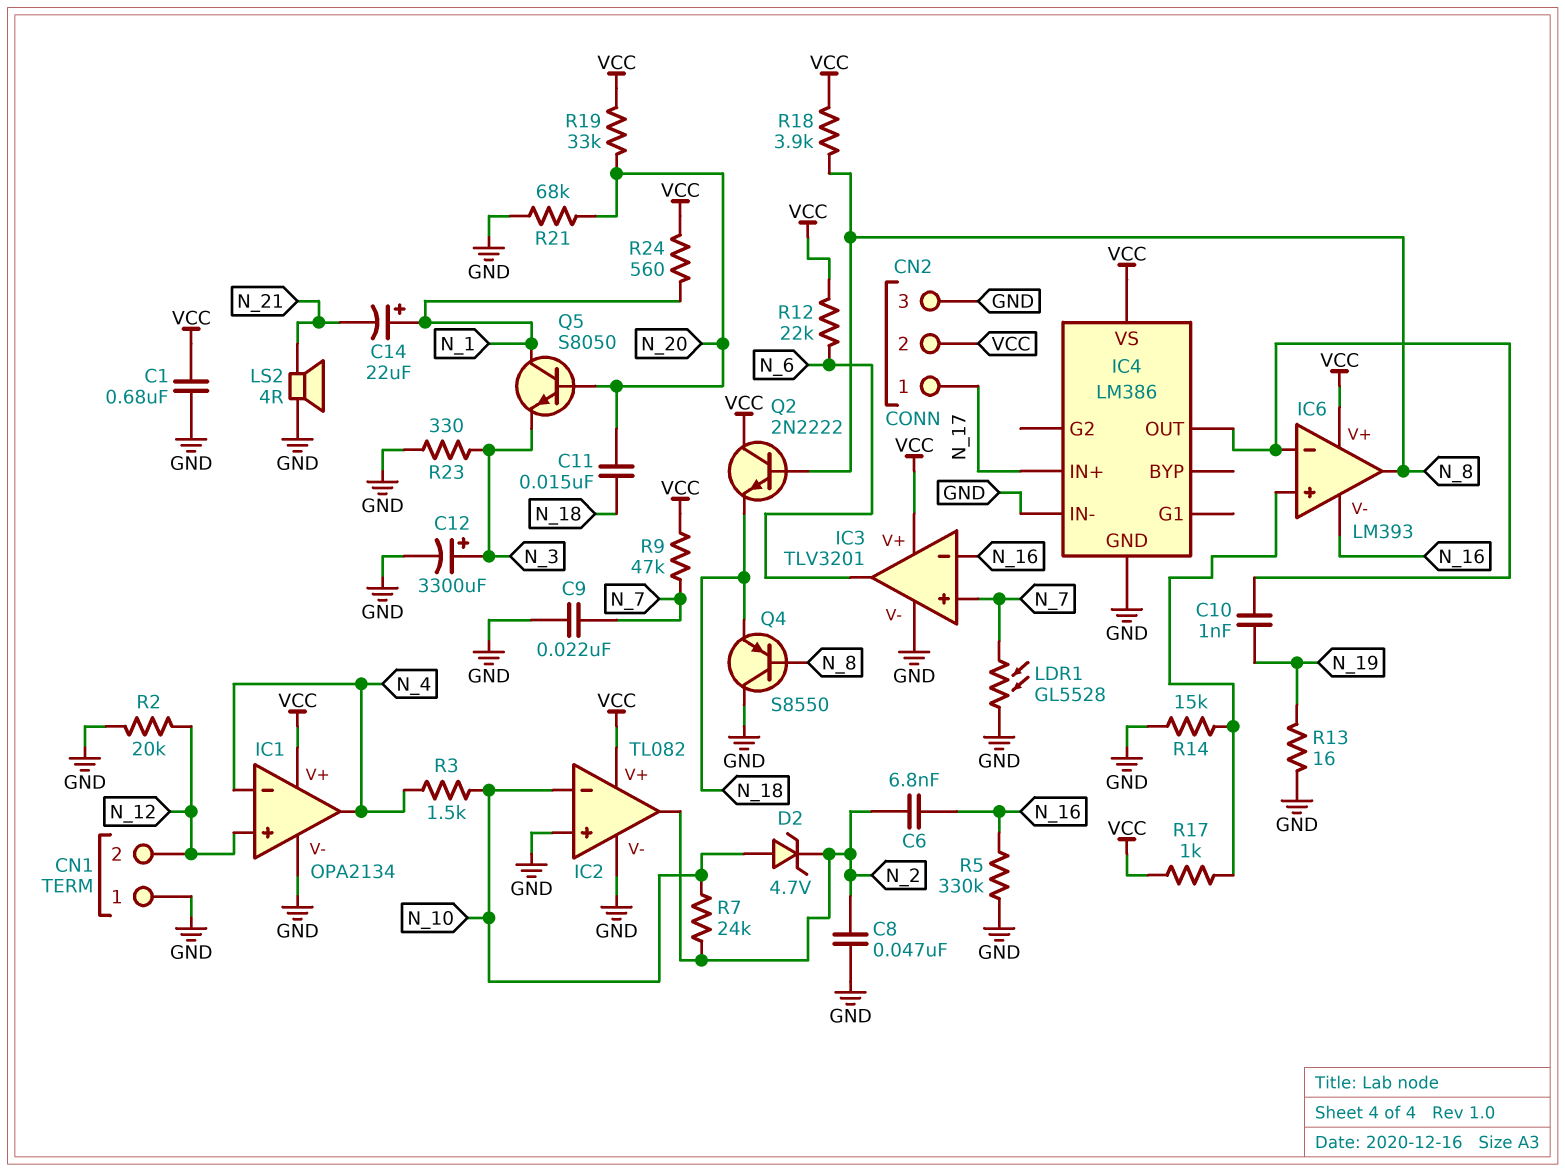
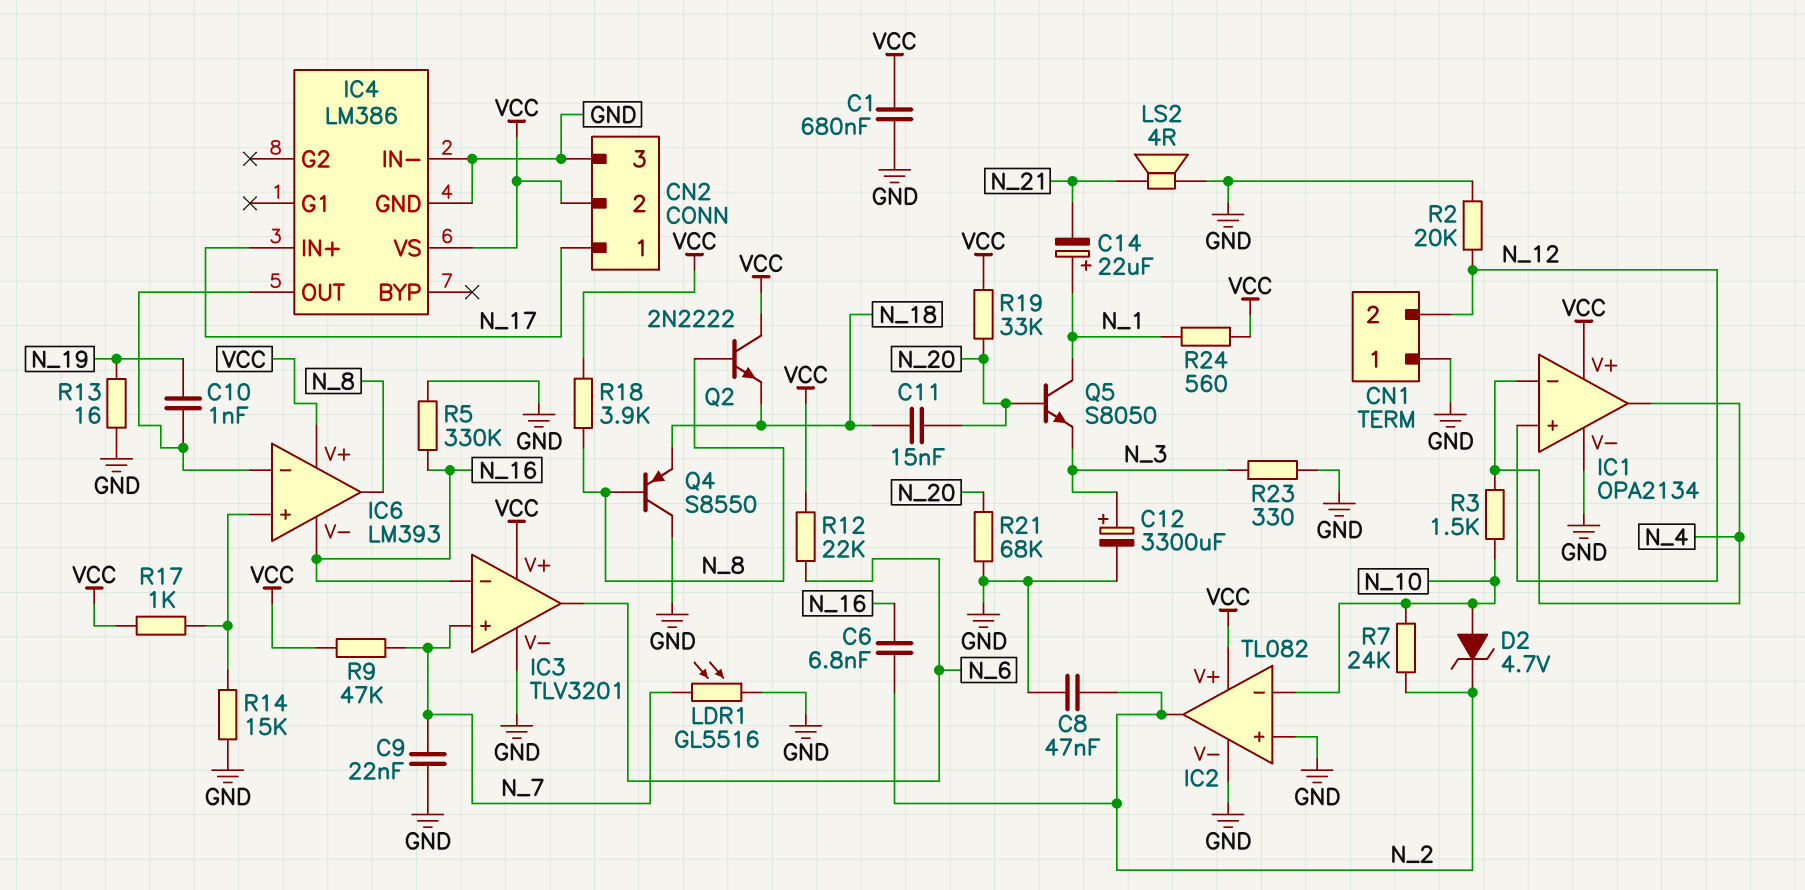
LDR1: GL5528 (GND, N_7) -> GL5516 (GND, N_7)

